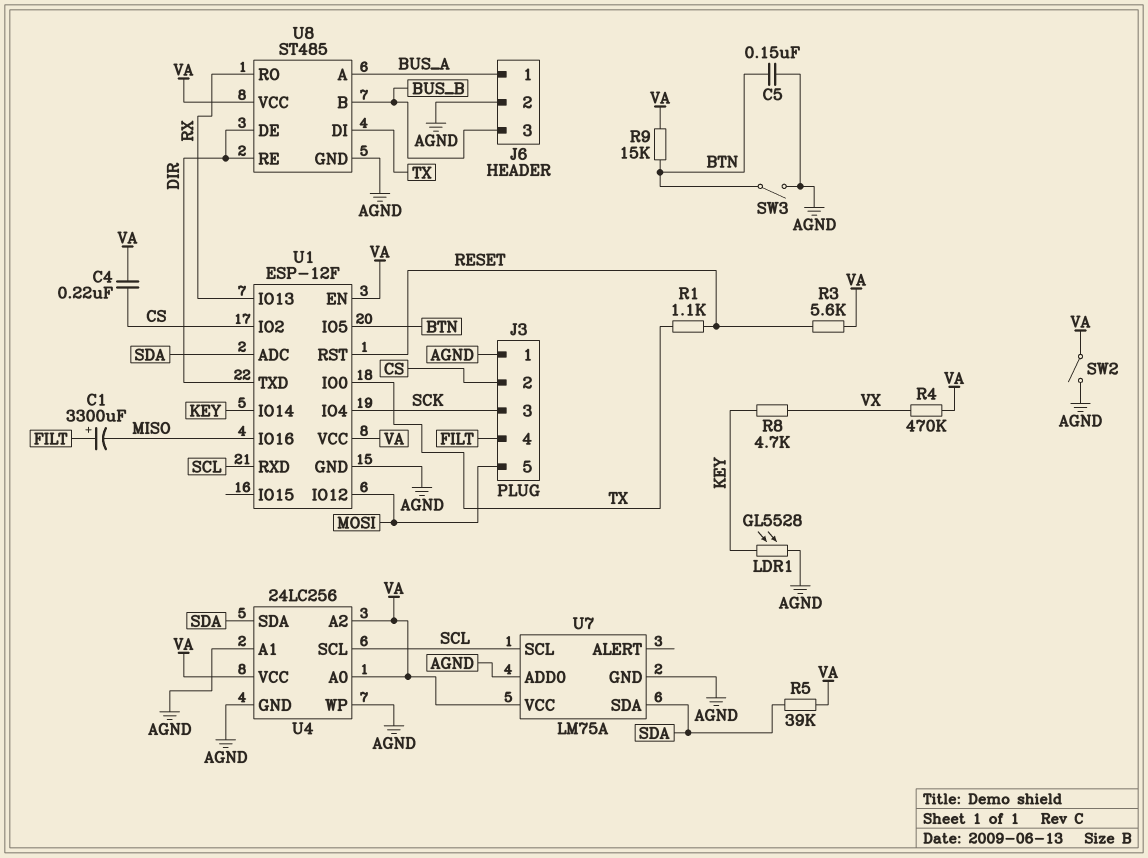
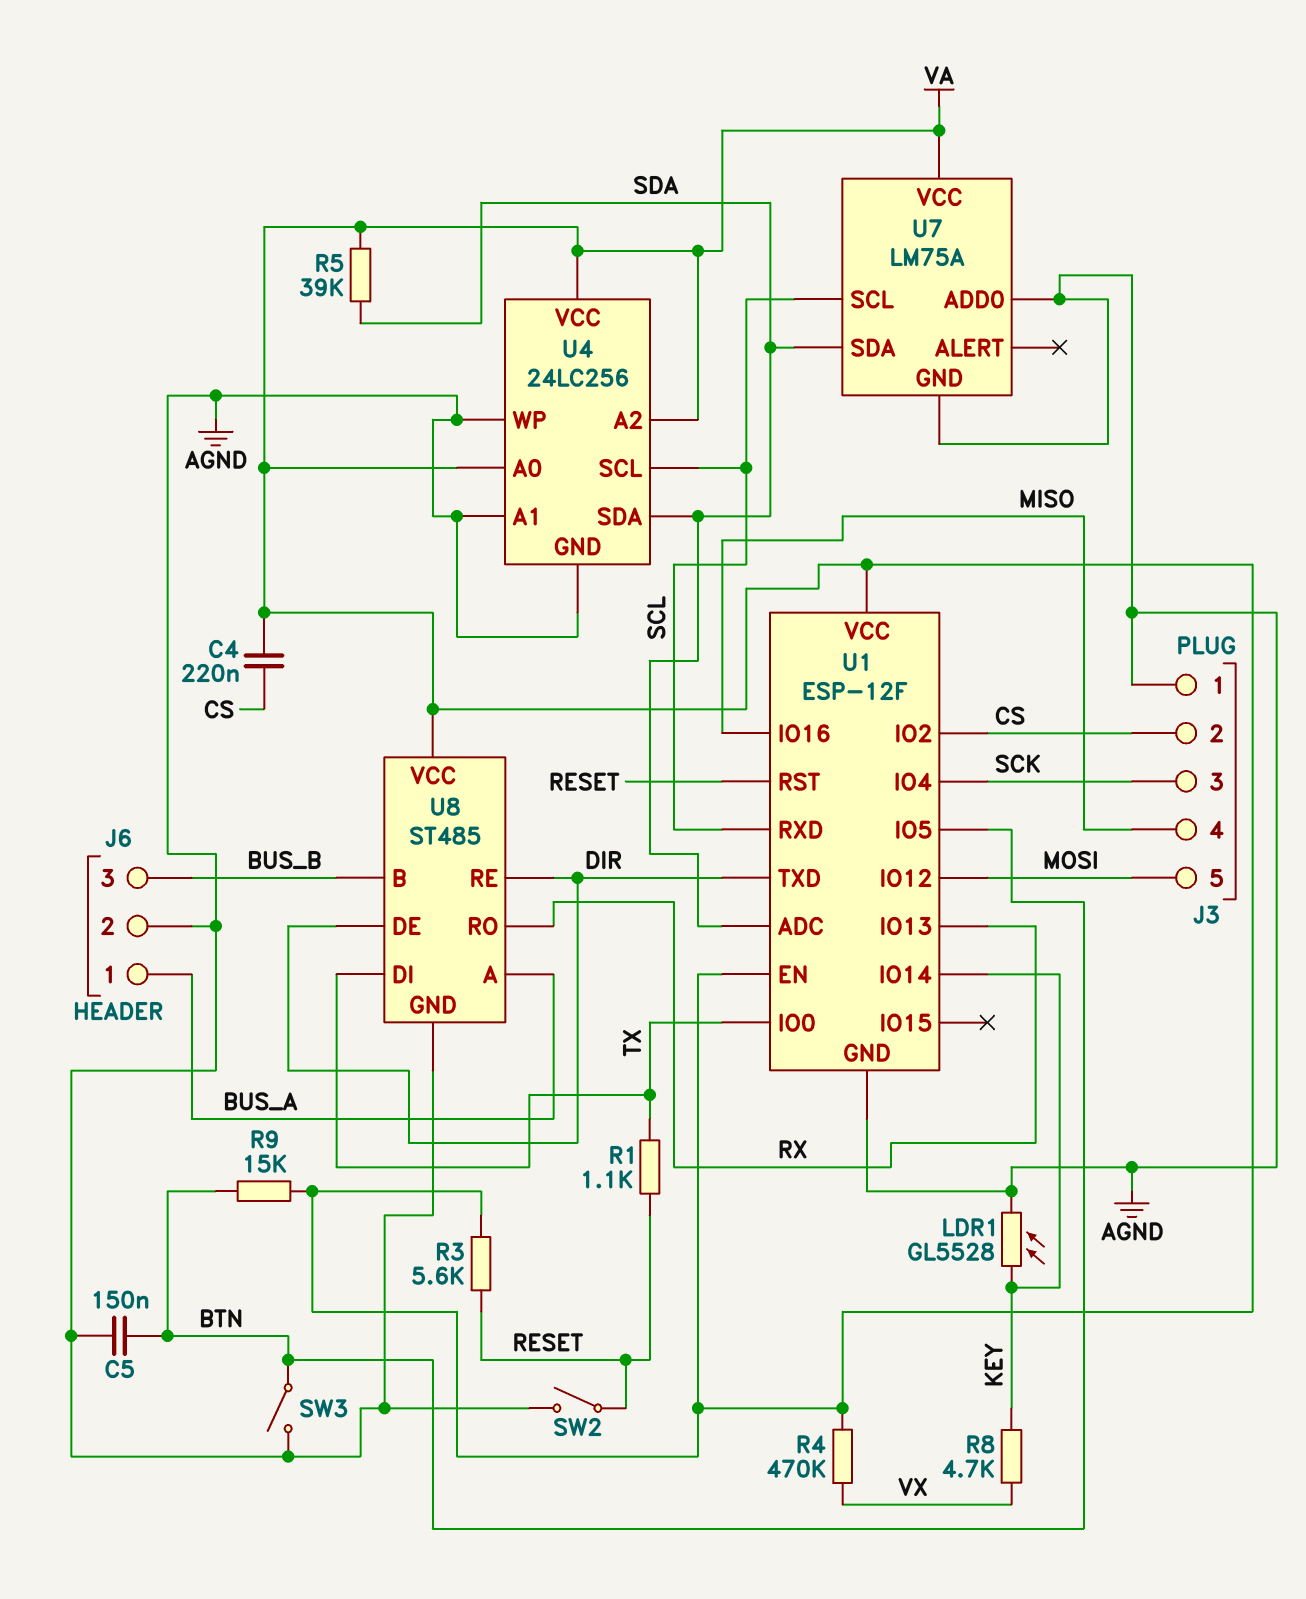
C1: 3300uF (plus FILT, minus MISO) -> none
J3 pin 4: FILT -> MISO
SW2: switch (AGND, VA) -> switch (AGND, RESET)

